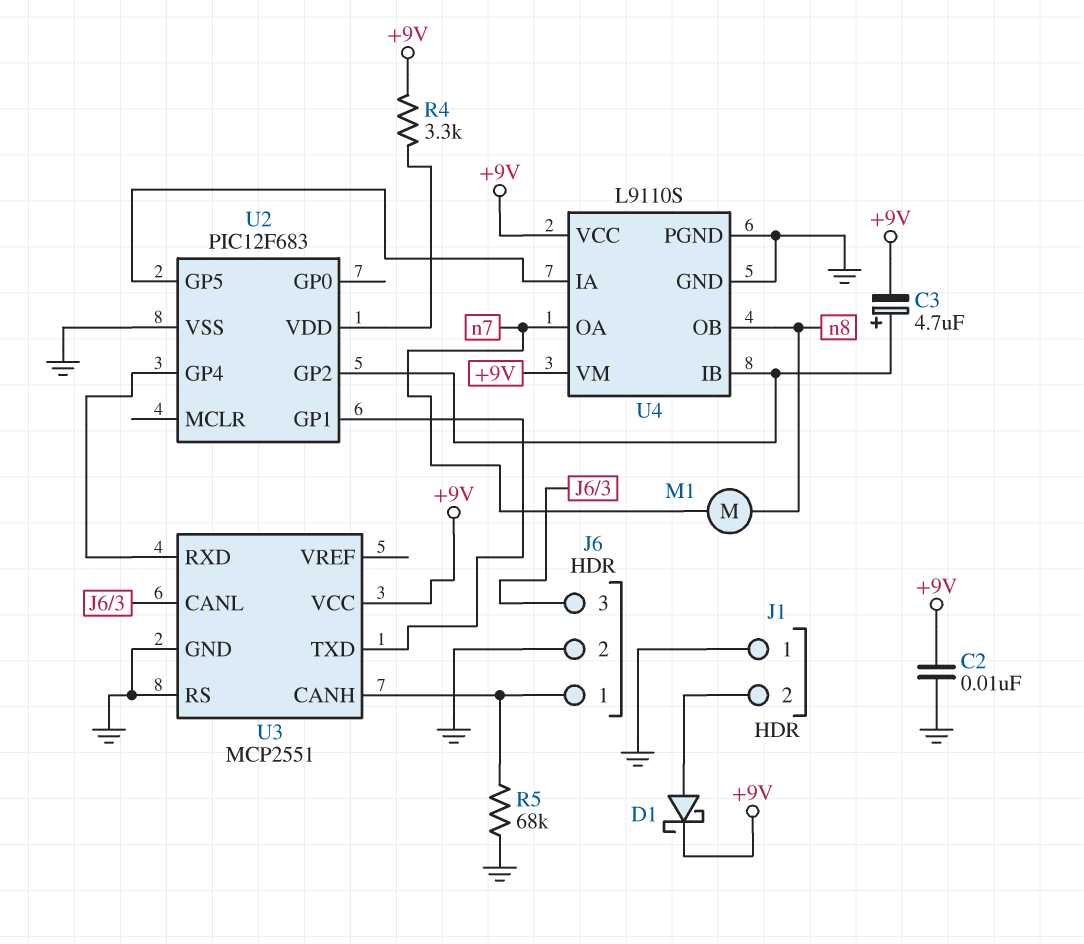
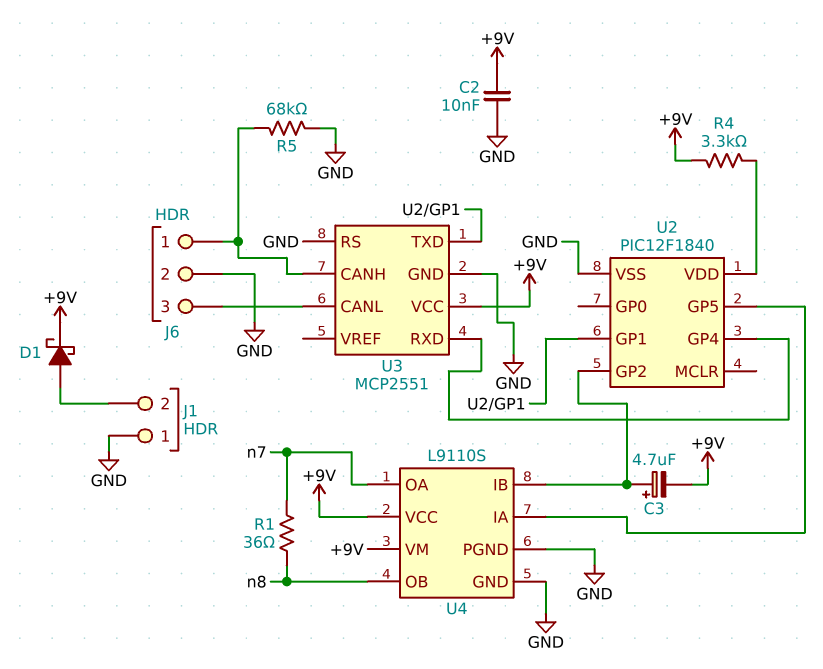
M1: motor (n7, n8) -> none
R1: none -> 36 (n7, n8)
U2: PIC12F683 -> PIC12F1840

